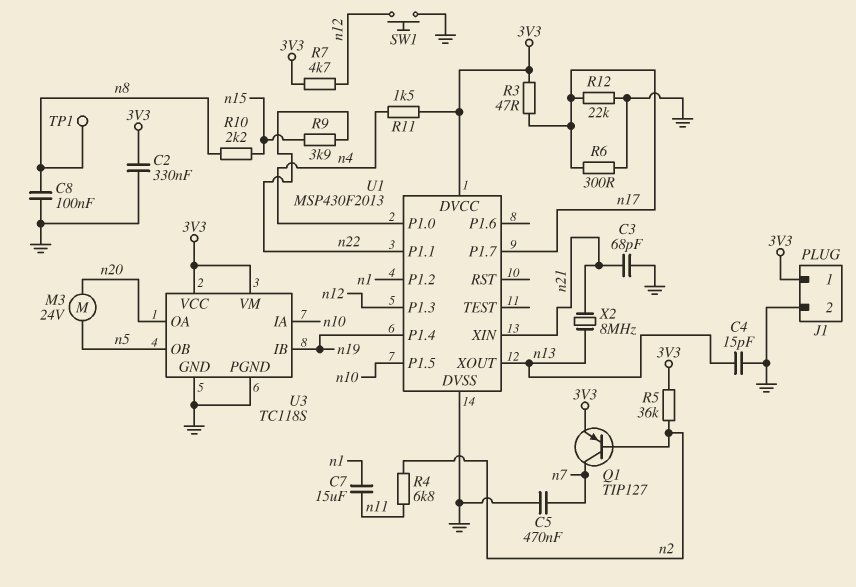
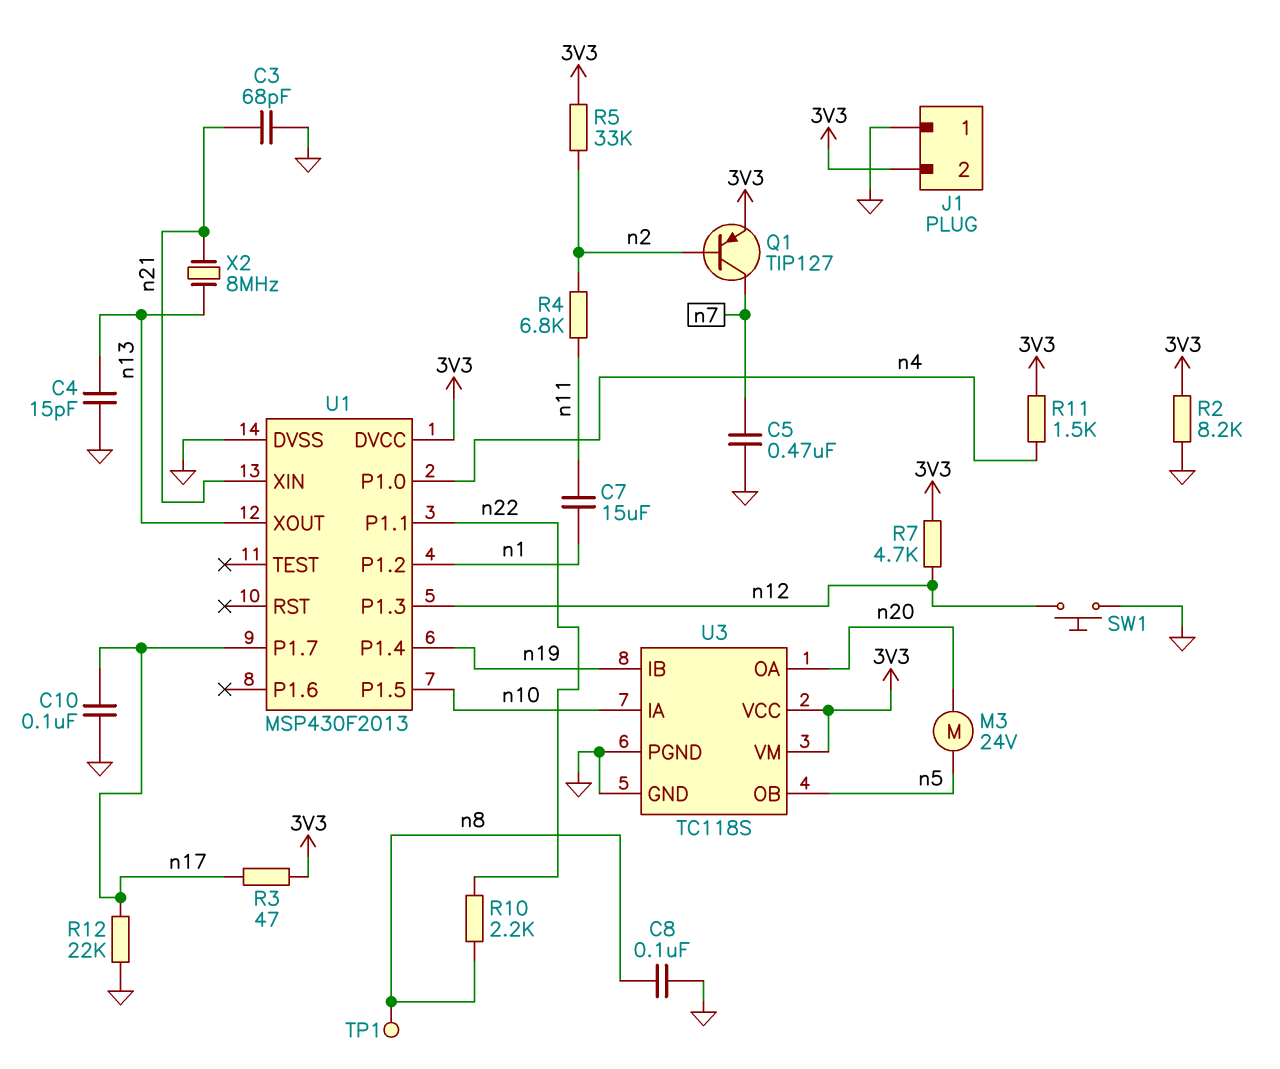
C2: 330nF (3V3, GND) -> none
C10: none -> 100nF (GND, n17)
J1 pin 1: 3V3 -> GND
J1 pin 2: GND -> 3V3
R2: none -> 8.2k (3V3, GND)
R5: 36k (3V3, n2) -> 33k (3V3, n2)
R6: 300 (GND, n17) -> none
R9: 3.9k (n15, n22) -> none
R10: 2.2k (n8, n15) -> 2.2k (n8, n22)

